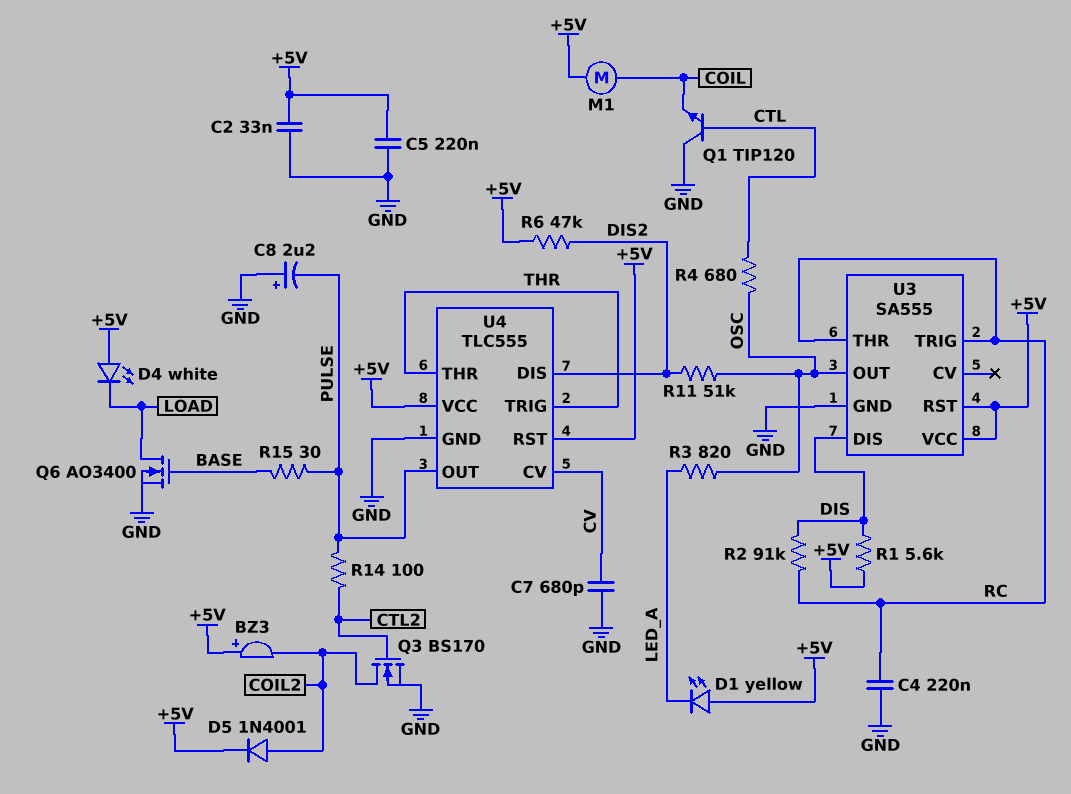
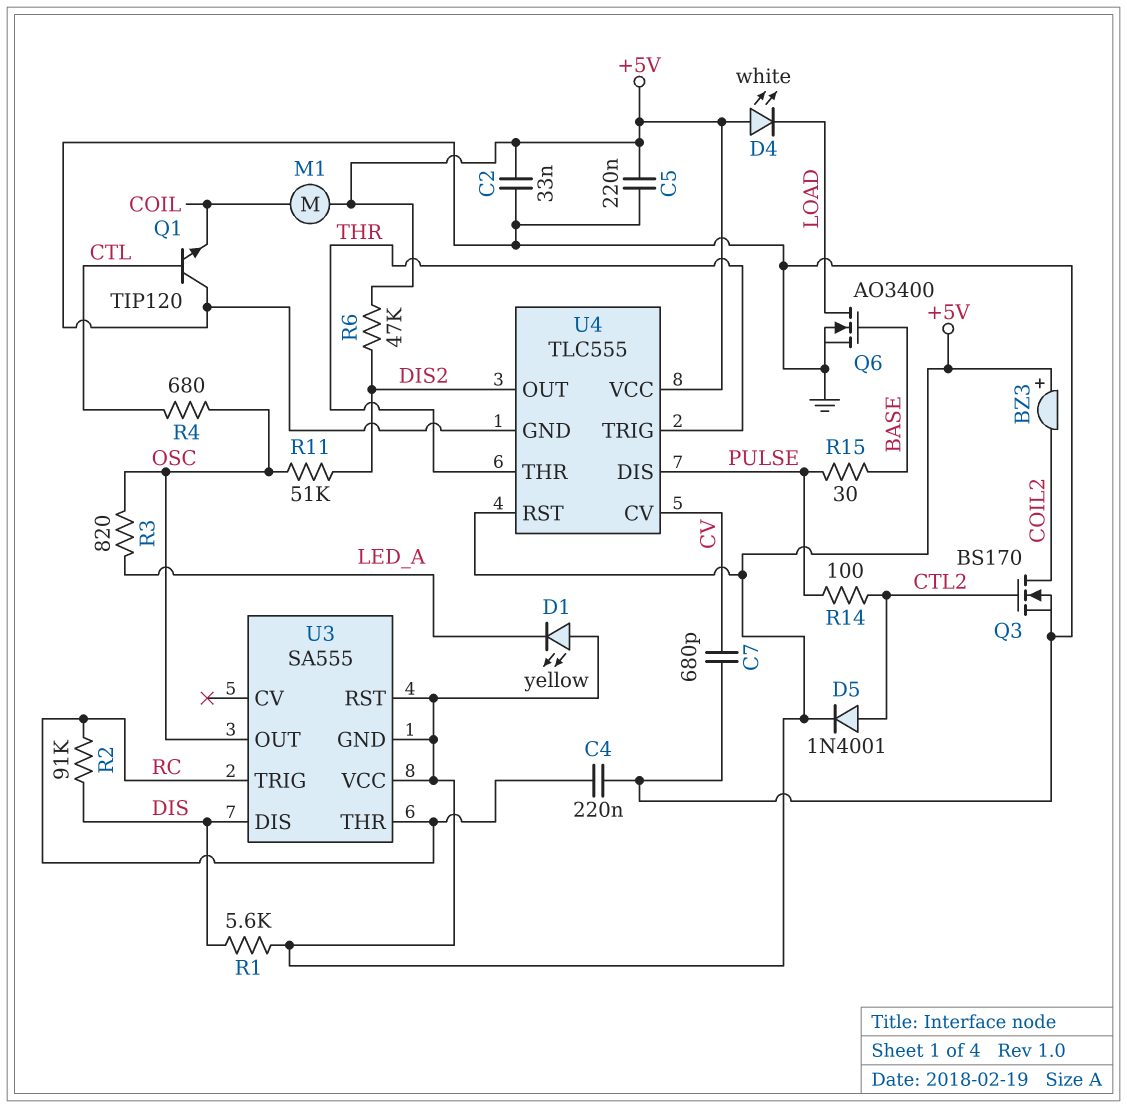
C8: 2.2uF (plus GND, minus PULSE) -> none
D5: diode 1N4001 (A COIL2, K +5V) -> diode 1N4001 (A CTL2, K +5V)
U3 pin GND: GND -> +5V
U4 pin DIS: DIS2 -> PULSE
U4 pin OUT: PULSE -> DIS2

